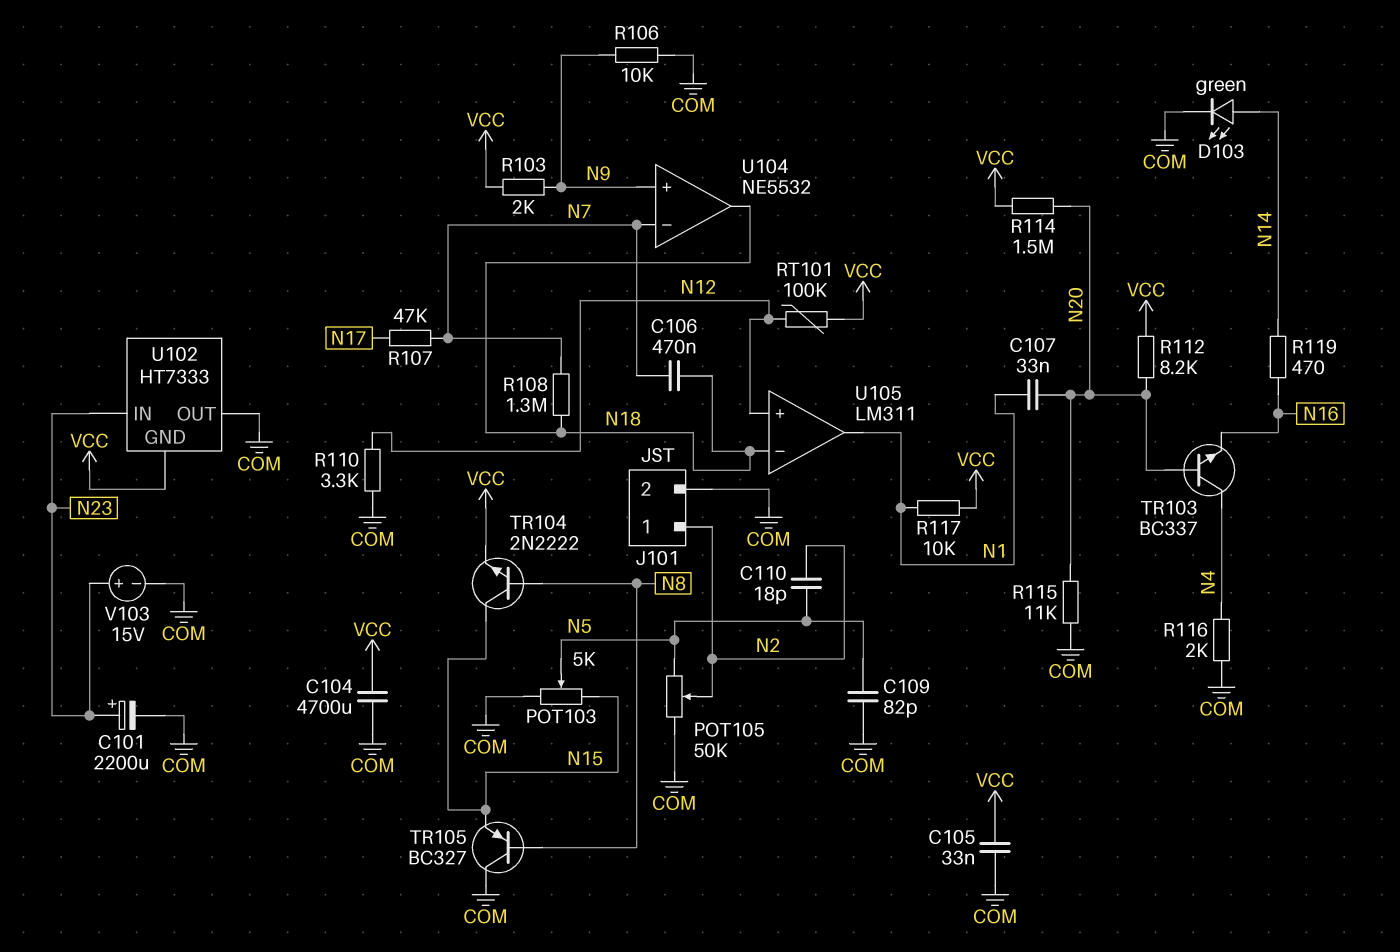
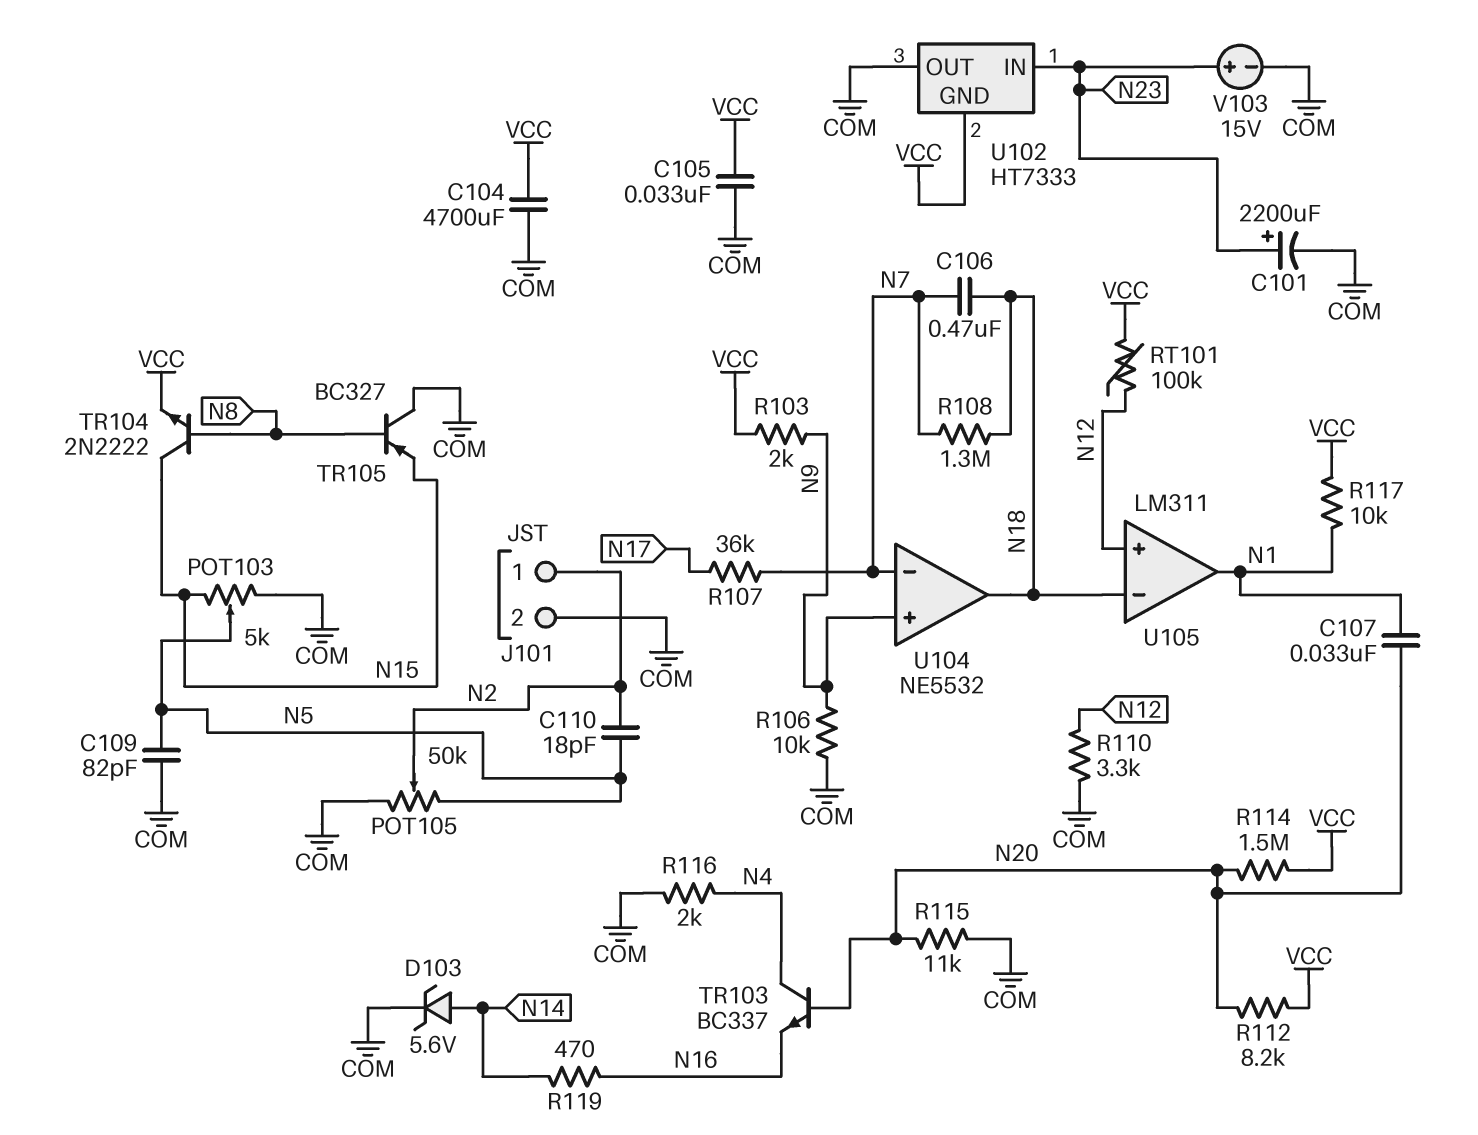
D103: LED green (A N14, K COM) -> zener 5.6V (A N14, K COM)
R107: 47k (N7, N17) -> 36k (N7, N17)

